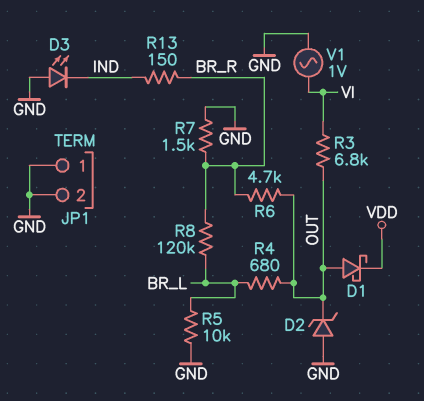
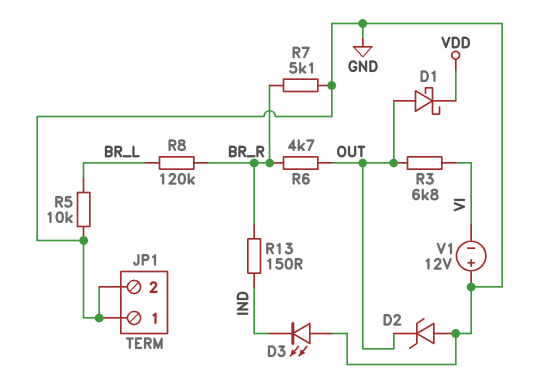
R4: 680 (BR_L, OUT) -> none
R7: 1.5k (BR_R, GND) -> 5.1k (BR_R, GND)
V1: AC 1V (GND, VI) -> 12V (plus GND, minus VI)

